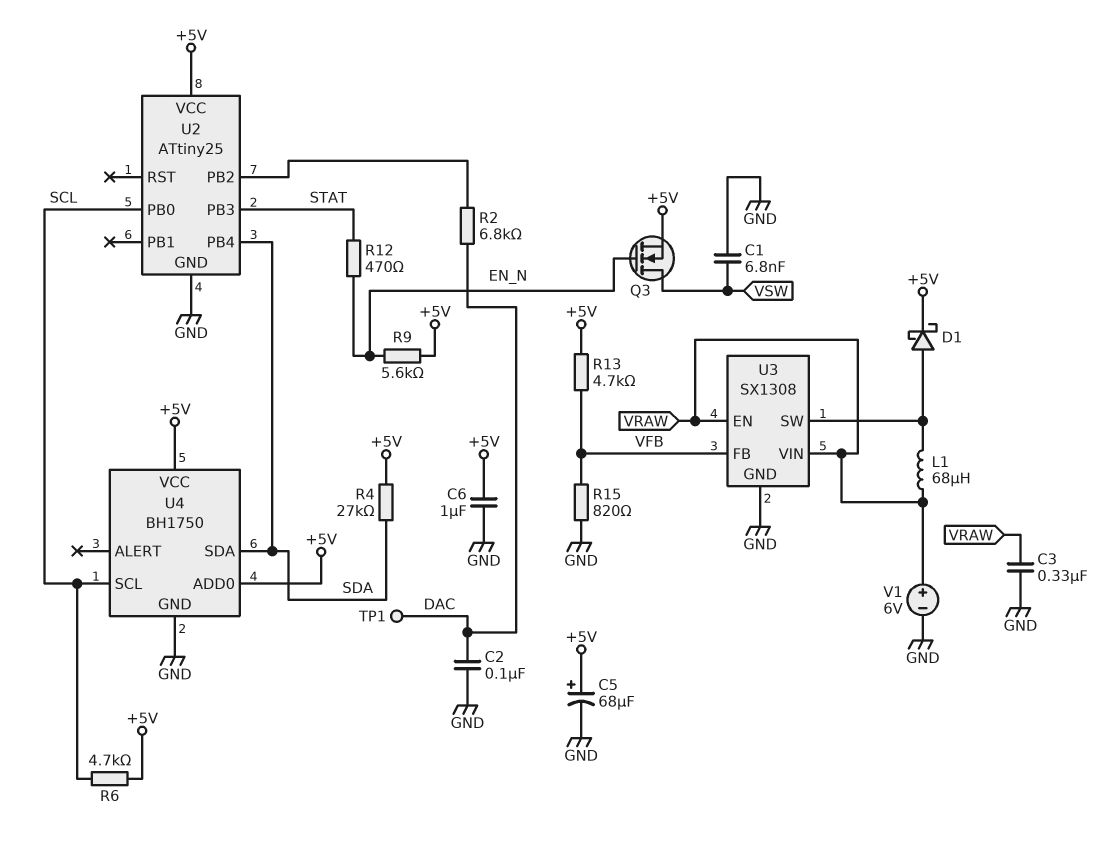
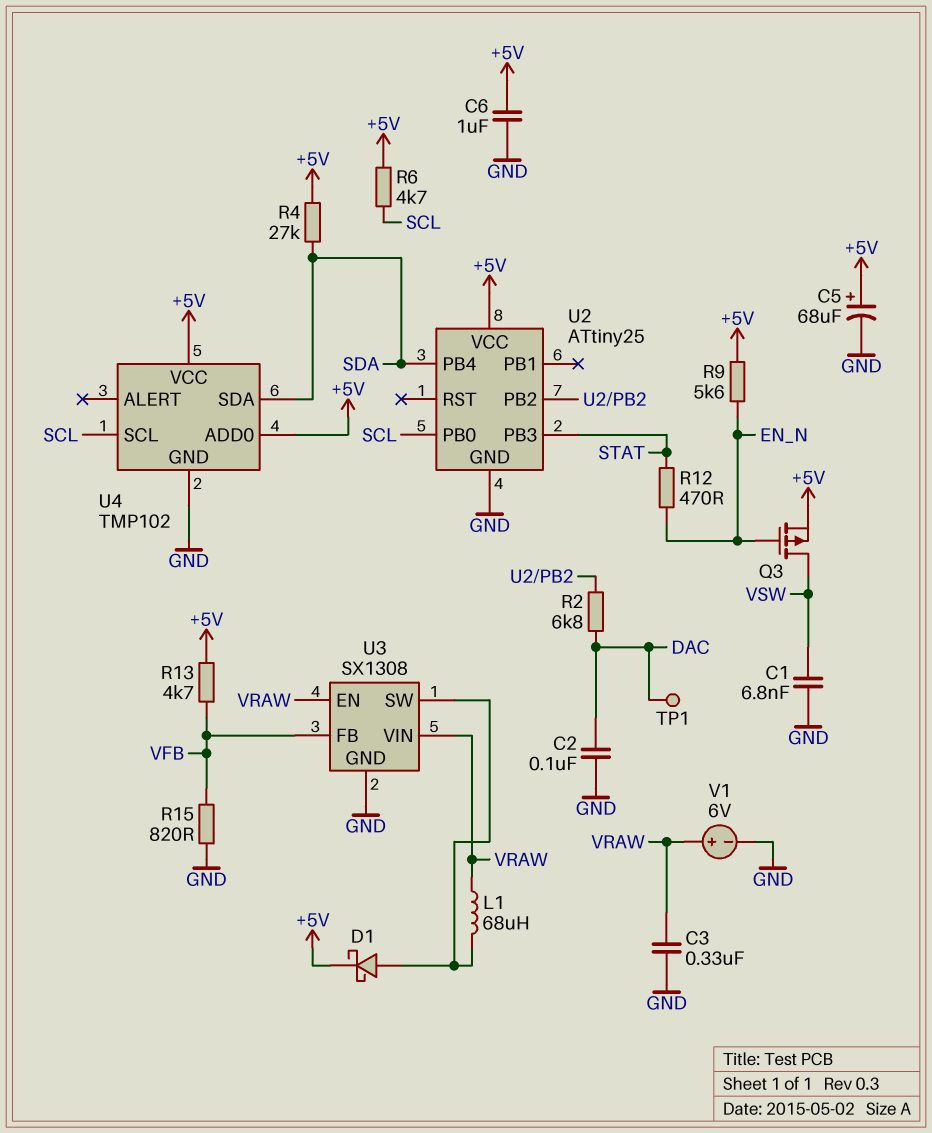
Q3: NMOS (G EN_N, D VSW, S +5V) -> PMOS (G EN_N, D VSW, S +5V)
U4: BH1750 -> TMP102

